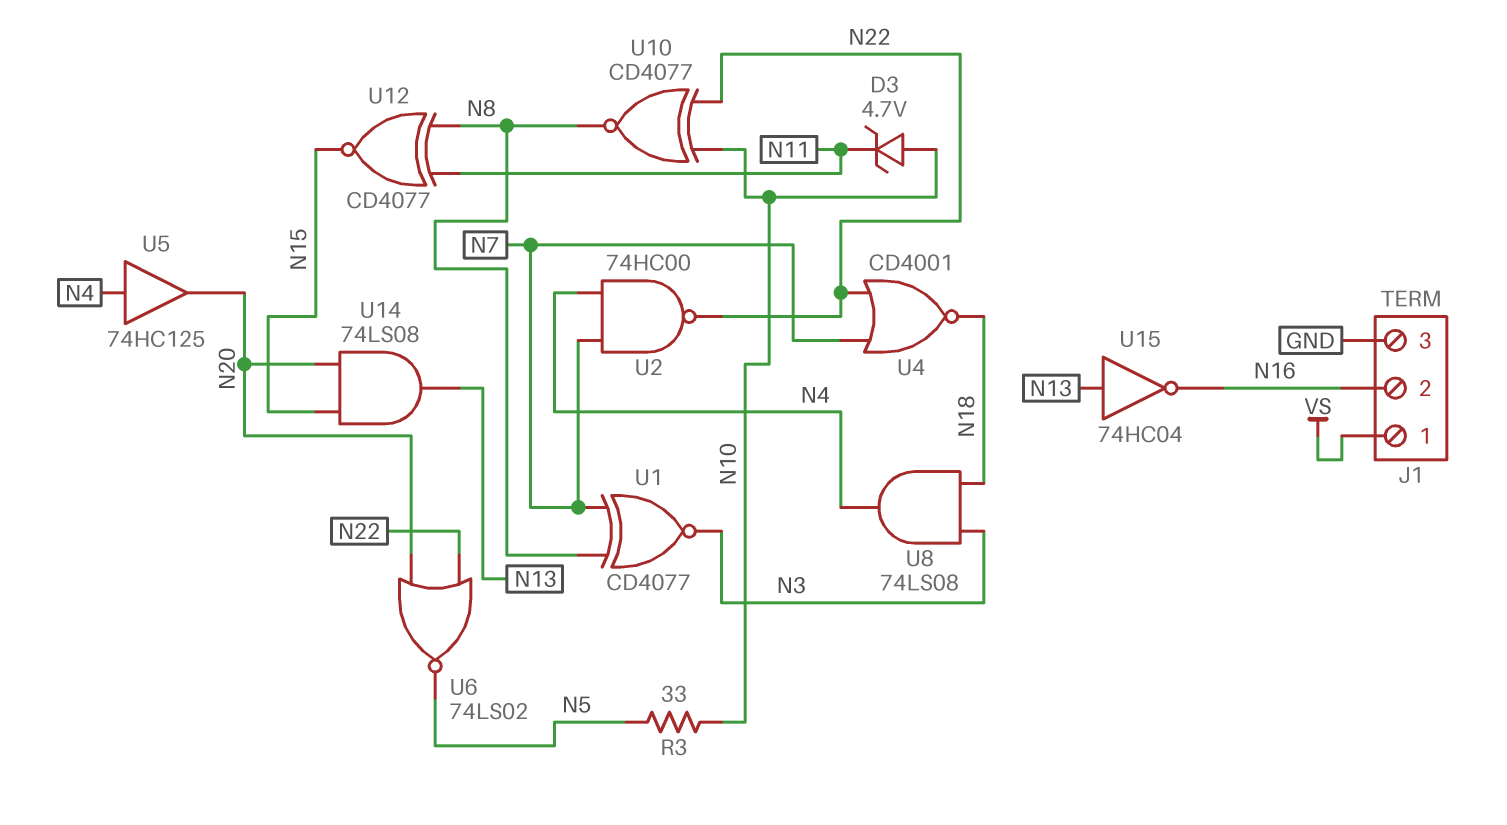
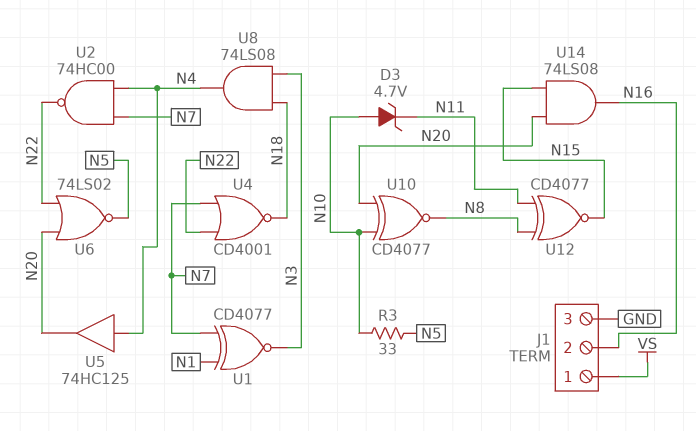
U1: XNOR CD4077 (in N7, in N8, out N3) -> XNOR CD4077 (in N1, in N7, out N3)
U10: XNOR CD4077 (in N10, in N22, out N8) -> XNOR CD4077 (in N10, in N20, out N8)
U14: AND 74LS08 (in N15, in N20, out N13) -> AND 74LS08 (in N15, in N20, out N16)
U15: NOT 74HC04 (in N13, out N16) -> none

